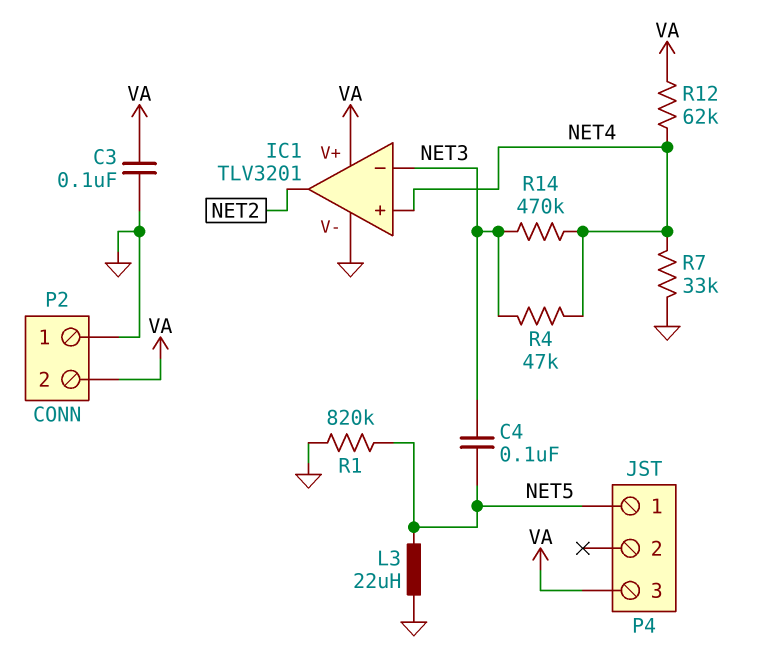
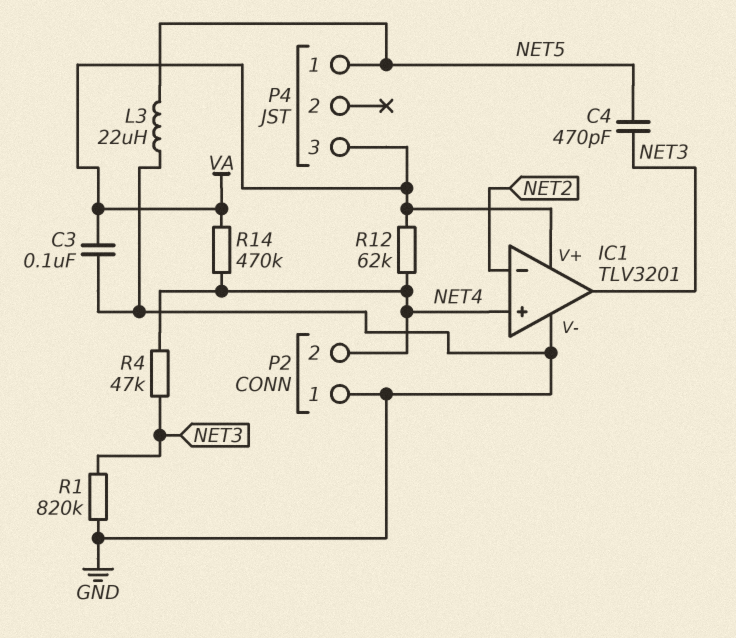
C4: 100nF (NET3, NET5) -> 470pF (NET3, NET5)
IC1 pin in-: NET3 -> NET2
IC1 pin out: NET2 -> NET3
P2 pin 2: VA -> NET4
R1: 820k (GND, NET5) -> 820k (GND, NET3)
R7: 33k (GND, NET4) -> none
R14: 470k (NET3, NET4) -> 470k (NET4, VA)

